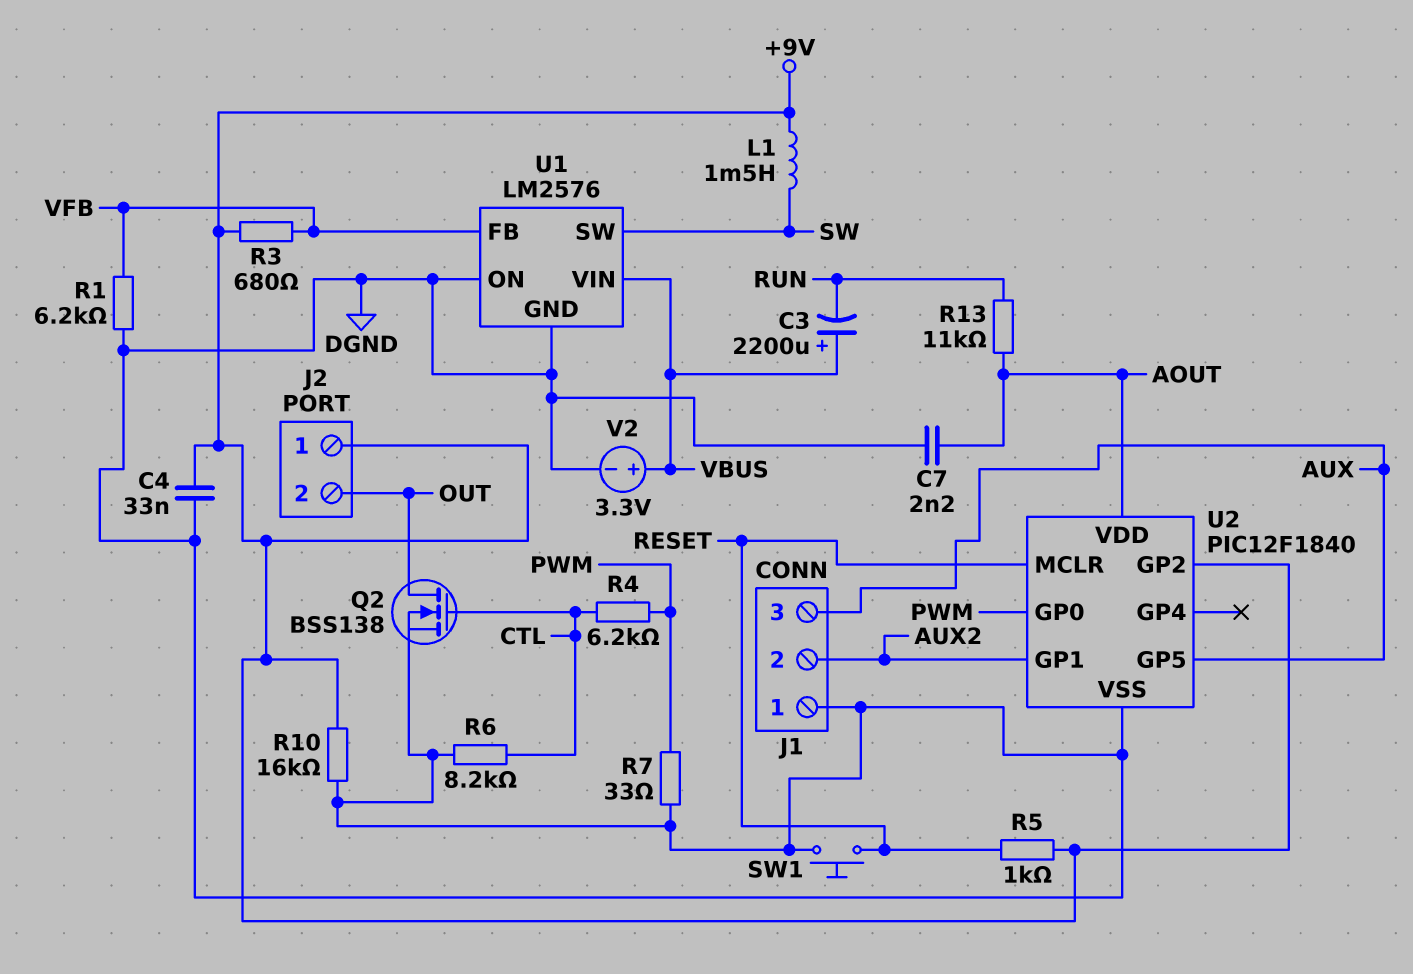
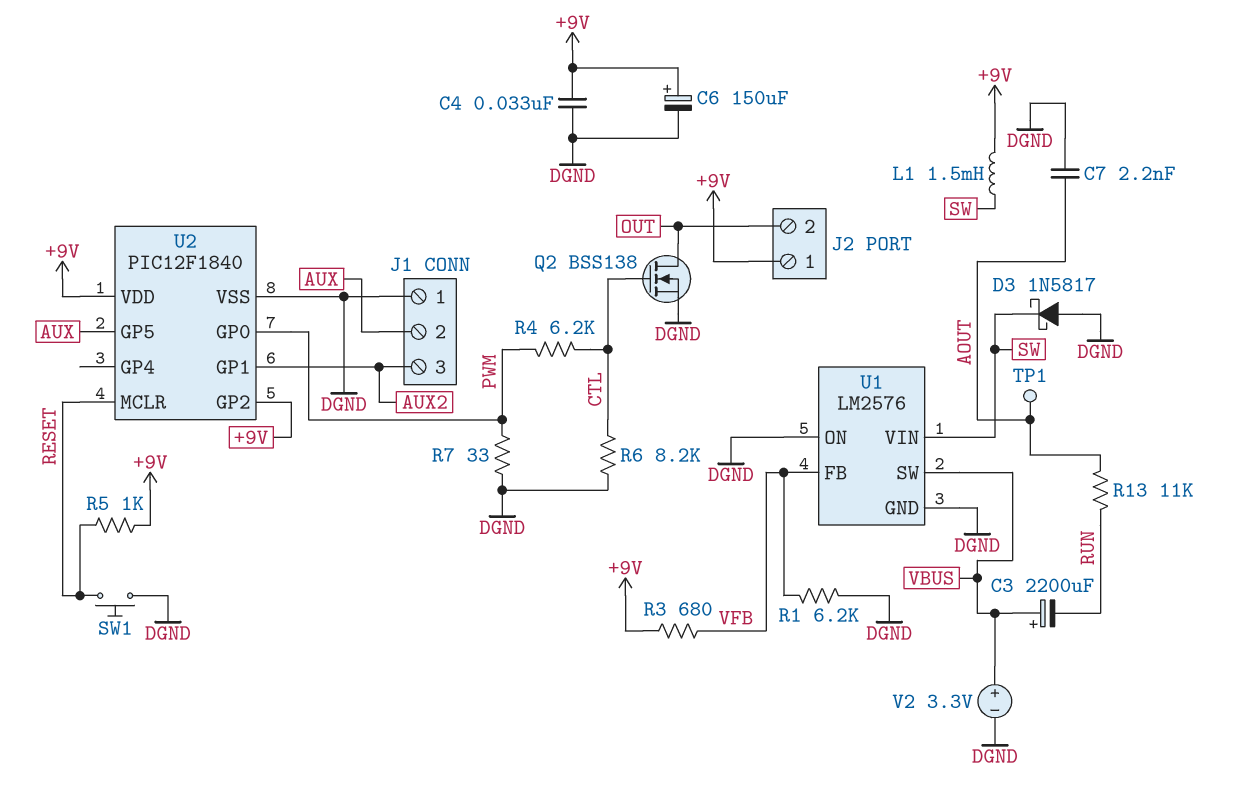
C6: none -> 150uF (plus +9V, minus DGND)
D3: none -> schottky 1N5817 (A DGND, K SW)
J1 pin 2: AUX2 -> AUX
J1 pin 3: AUX -> AUX2
R10: 16k (+9V, DGND) -> none
TP1: none -> test point (AOUT)
U1 pin SW: SW -> VBUS
U1 pin VIN: VBUS -> SW
U2 pin VDD: AOUT -> +9V

